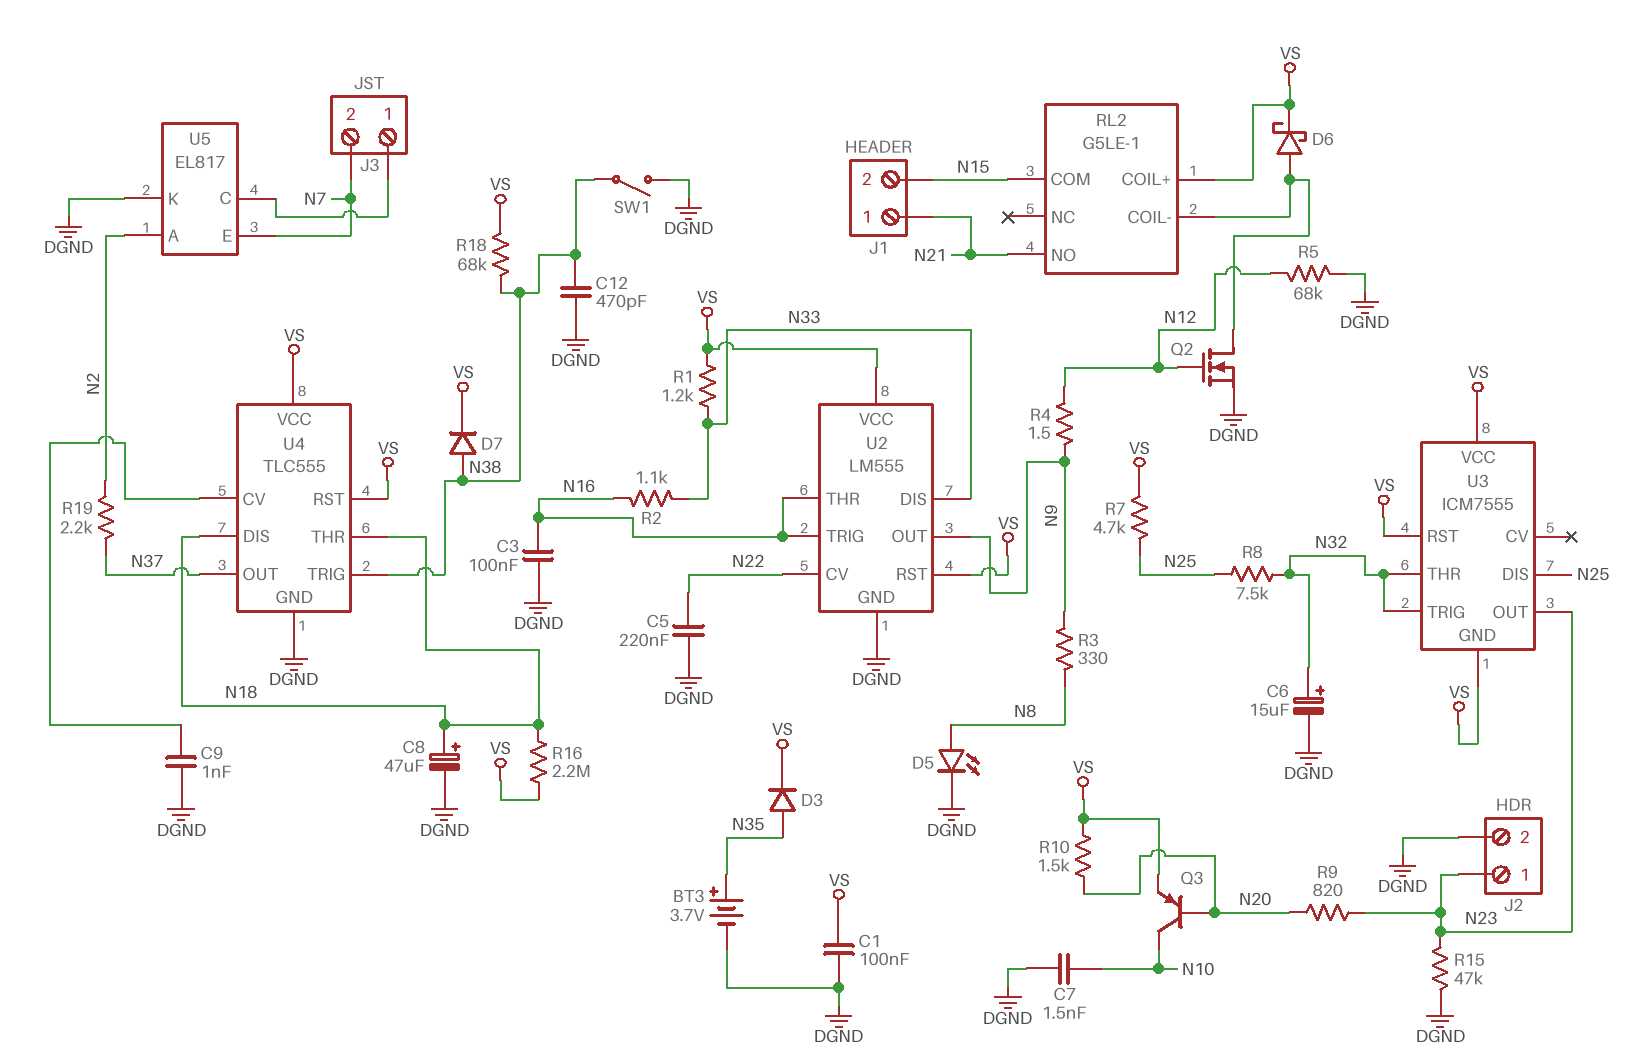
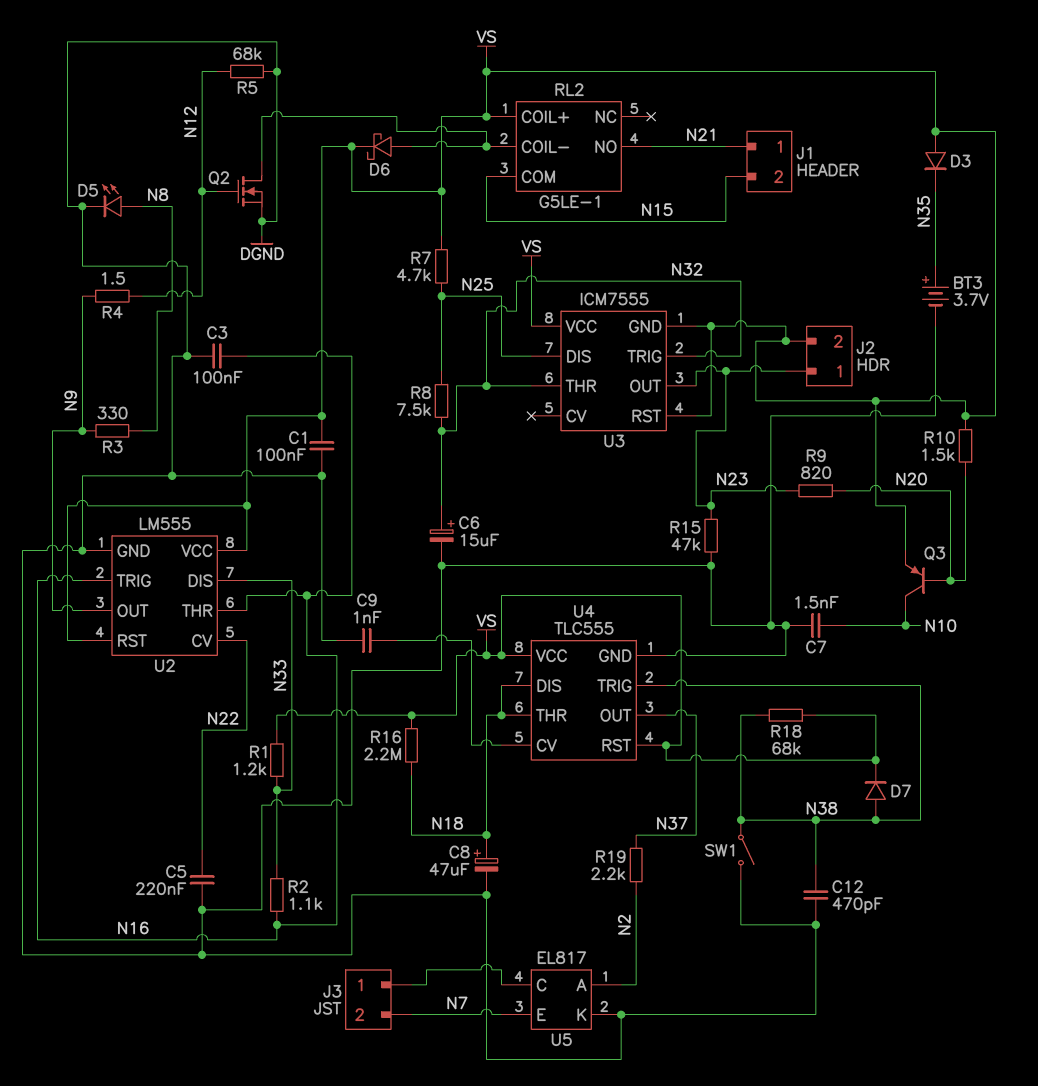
D3: diode (A N35, K VS) -> diode (A VS, K N35)
J2 pin 2: DGND -> VS

